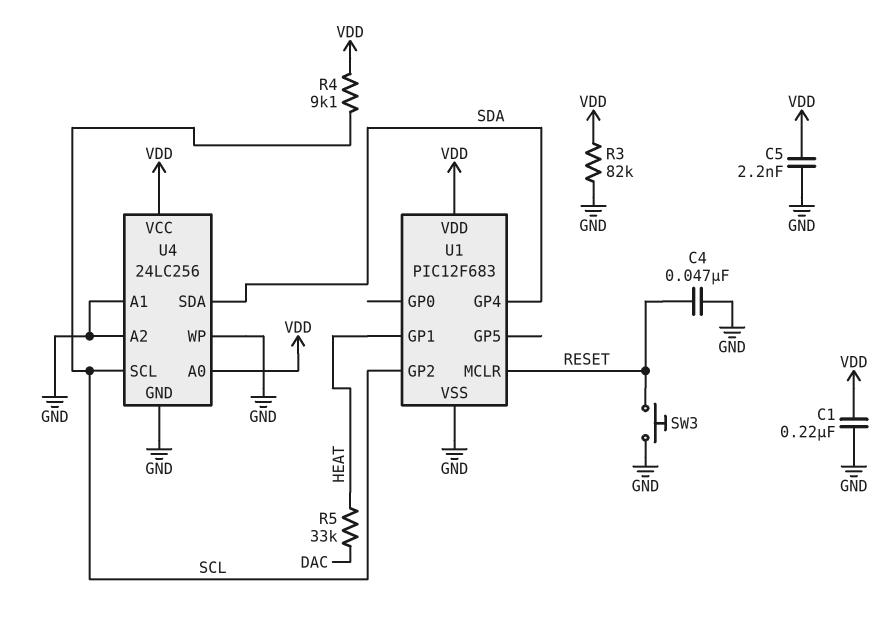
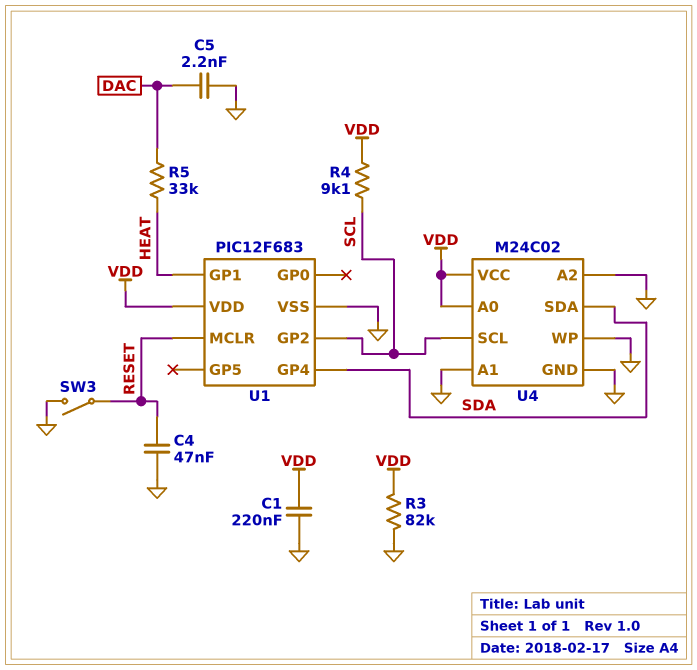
C5: 2.2nF (GND, VDD) -> 2.2nF (DAC, GND)
SW3: button (GND, RESET) -> switch (GND, RESET)
U4: 24LC256 -> M24C02

